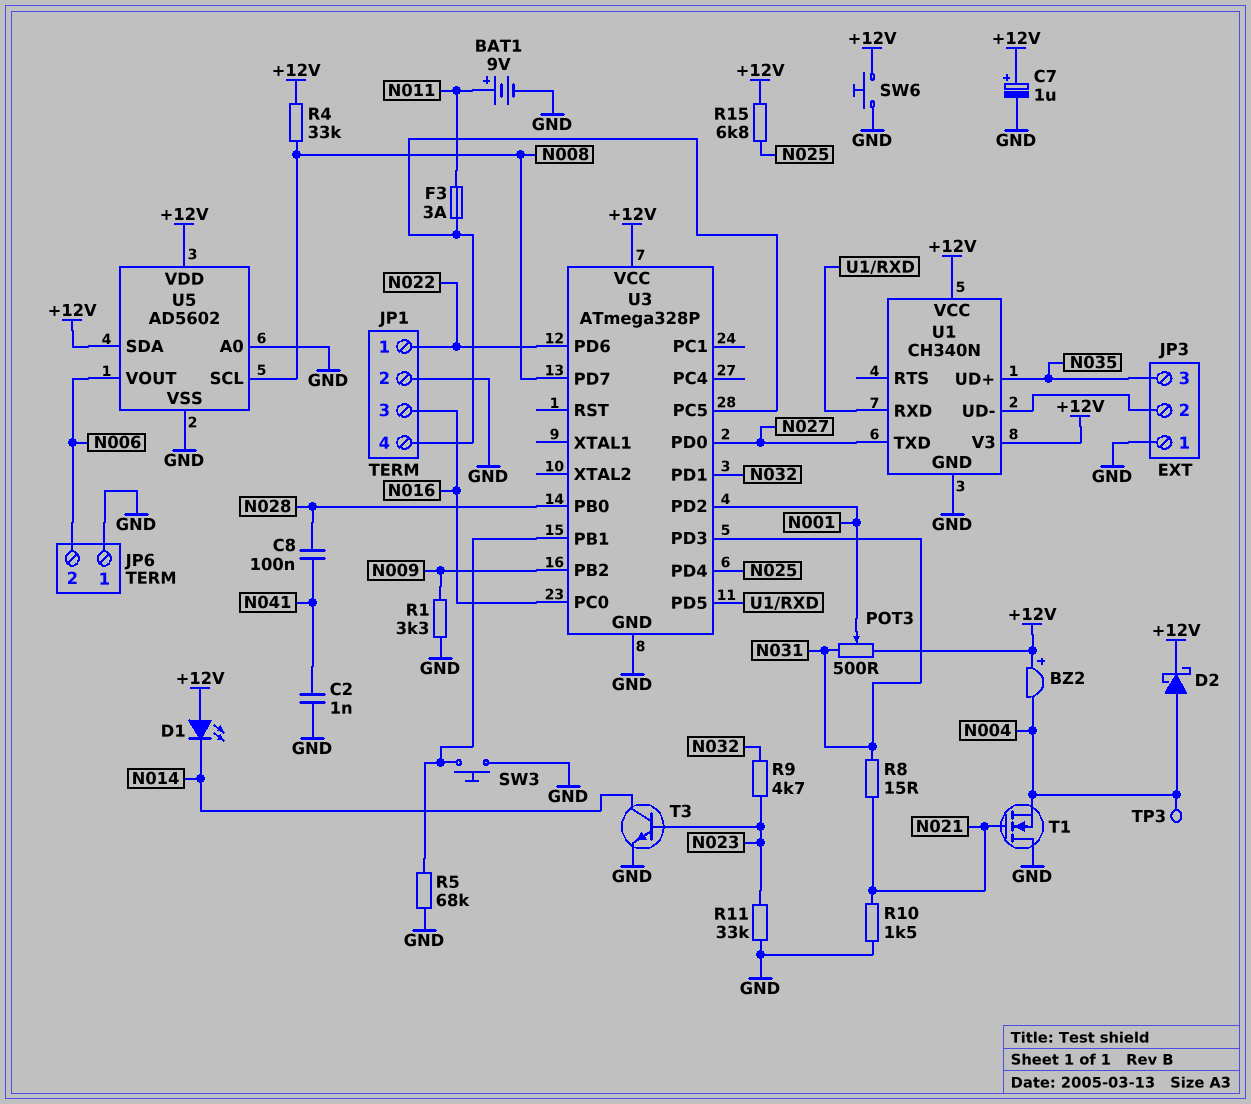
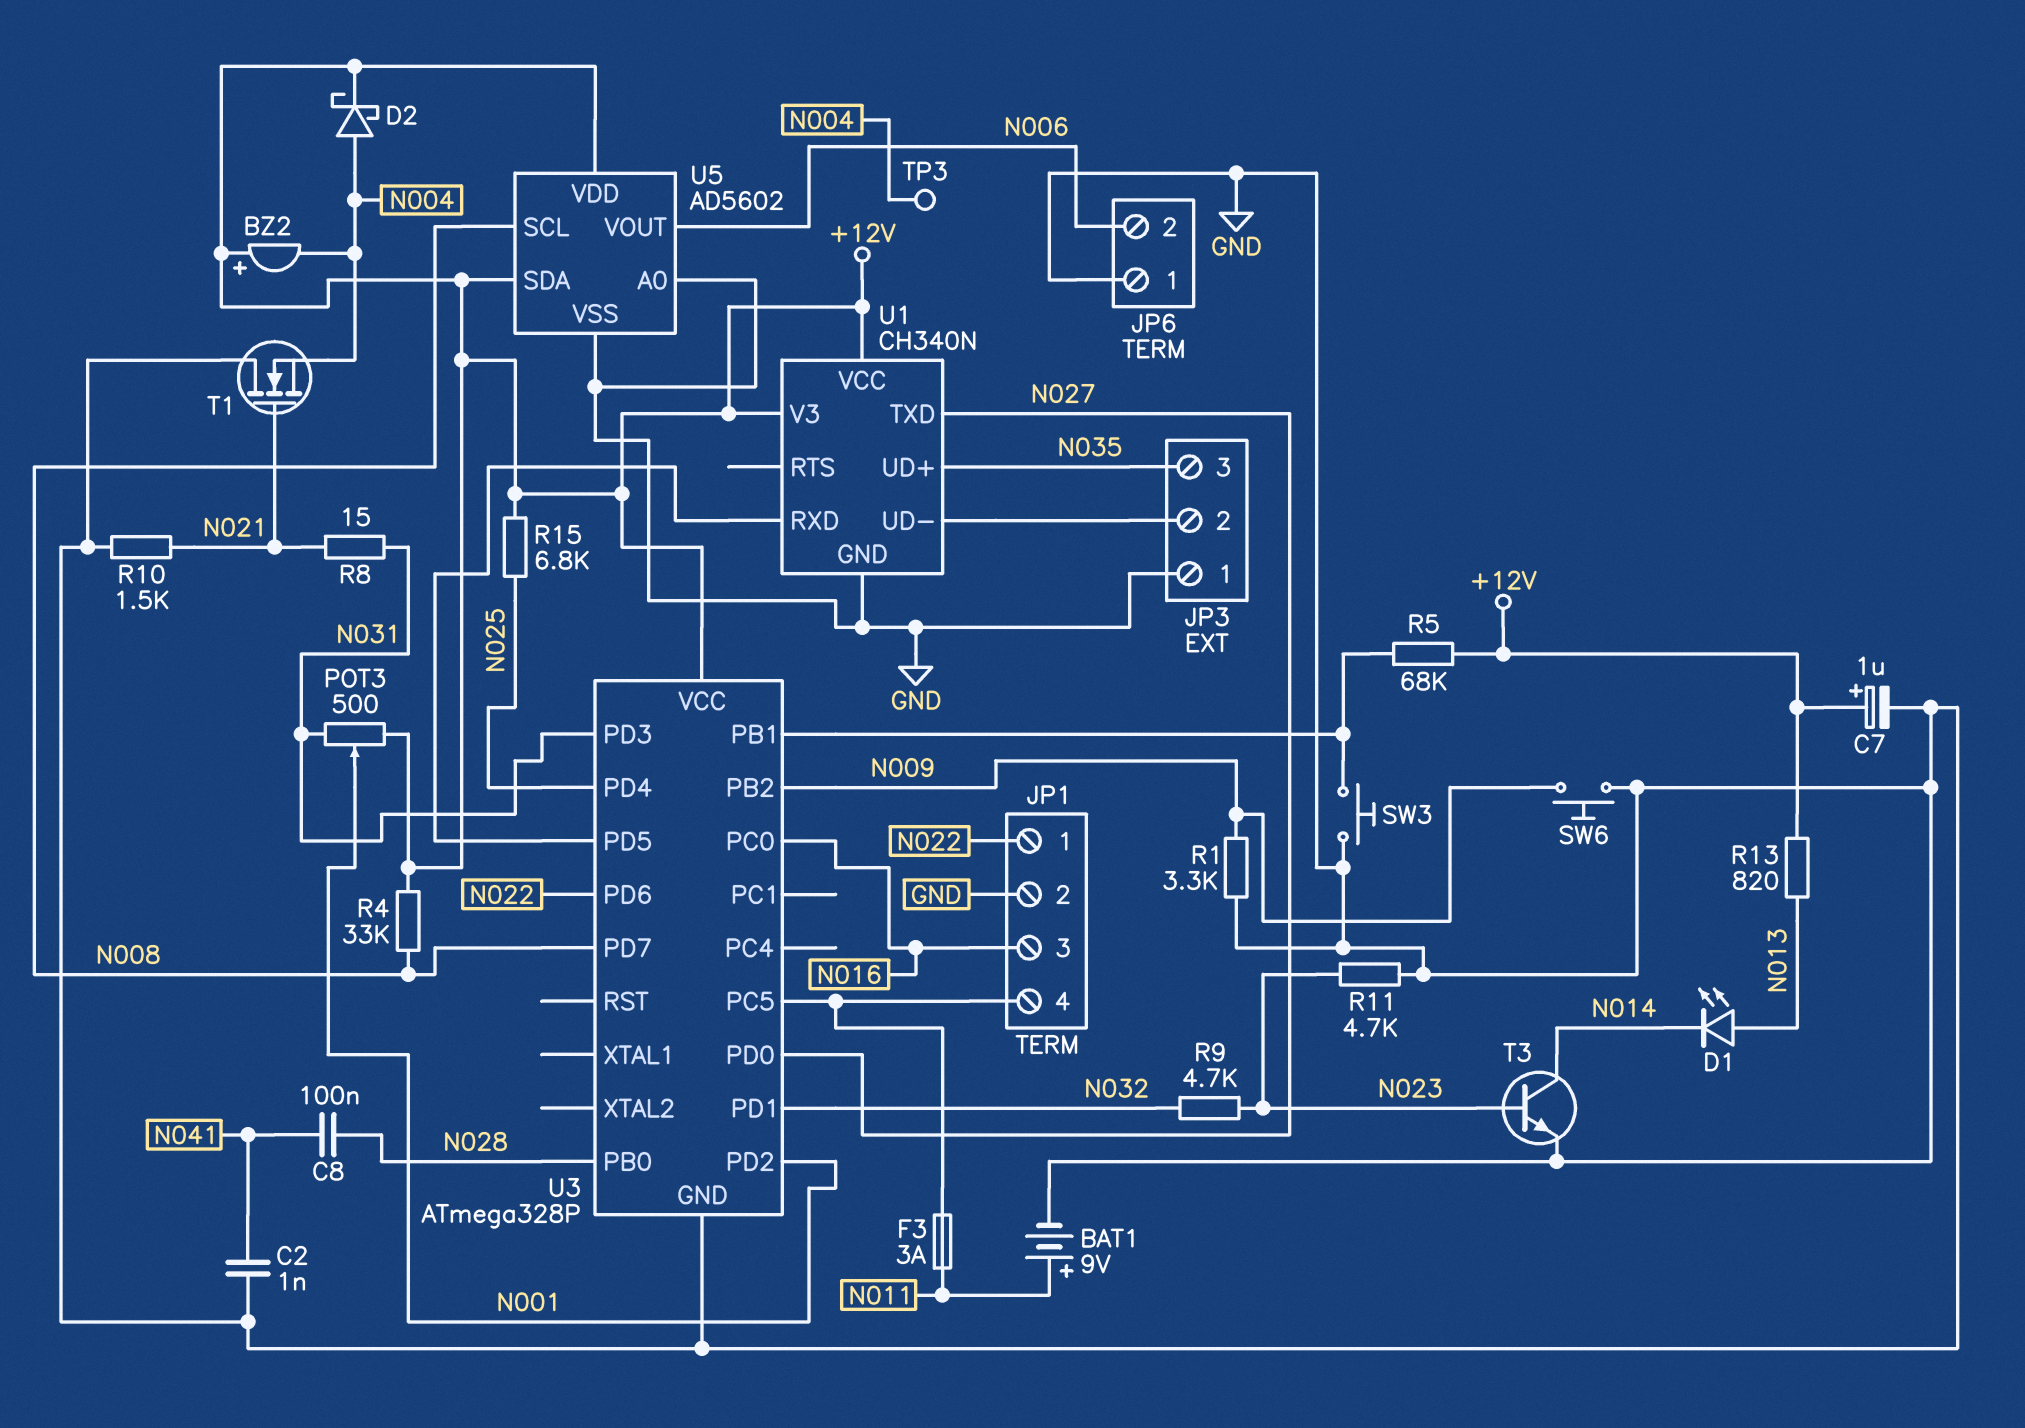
D1: LED (A +12V, K N014) -> LED (A N013, K N014)
R5: 68k (GND, U3/PB1) -> 68k (+12V, U3/PB1)
R11: 33k (GND, N023) -> 4.7k (GND, N023)
R13: none -> 820 (+12V, N013)
SW6: button (+12V, GND) -> button (GND, N009)

